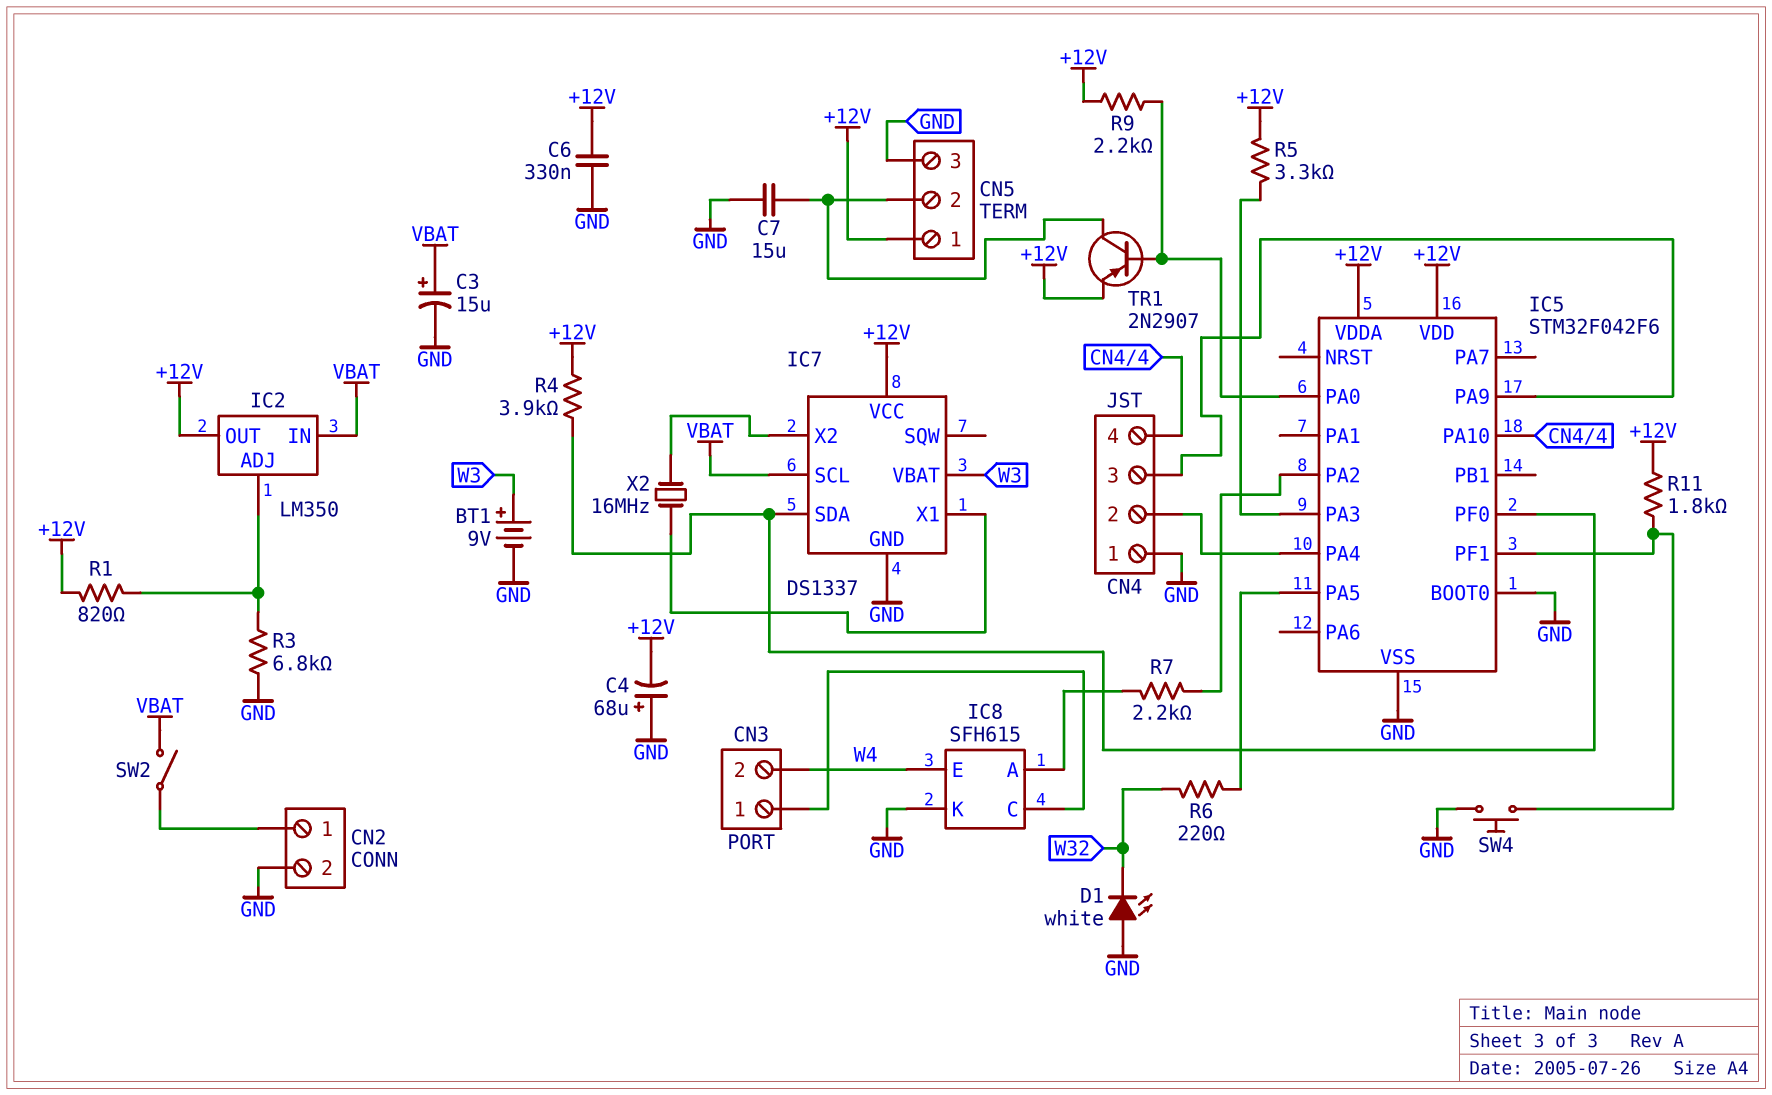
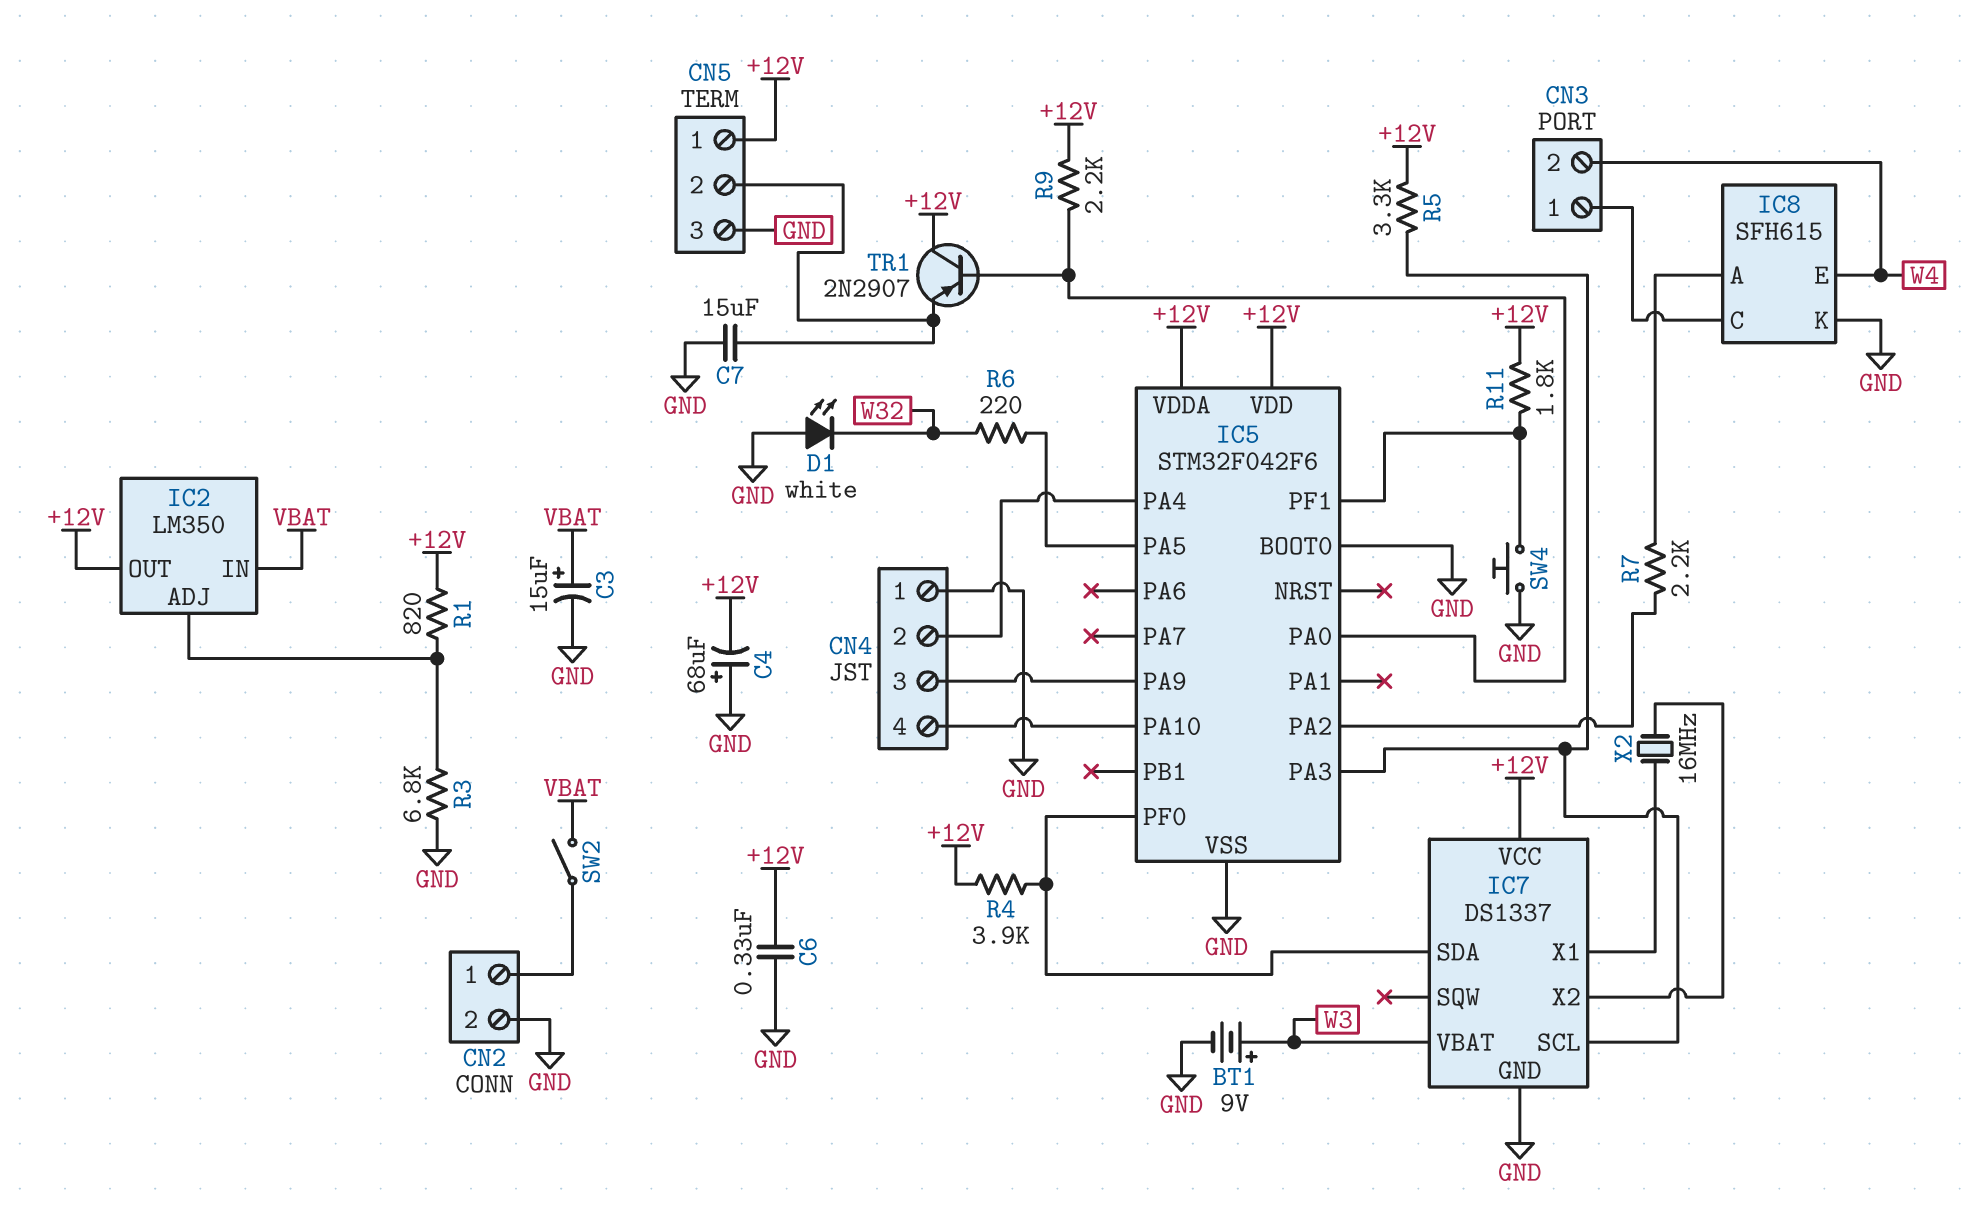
IC7 pin SCL: VBAT -> IC5/PA3
TR1: PNP 2N2907 (B IC5/PA0, C CN5/2, E +12V) -> PNP 2N2907 (B IC5/PA0, C +12V, E CN5/2)

